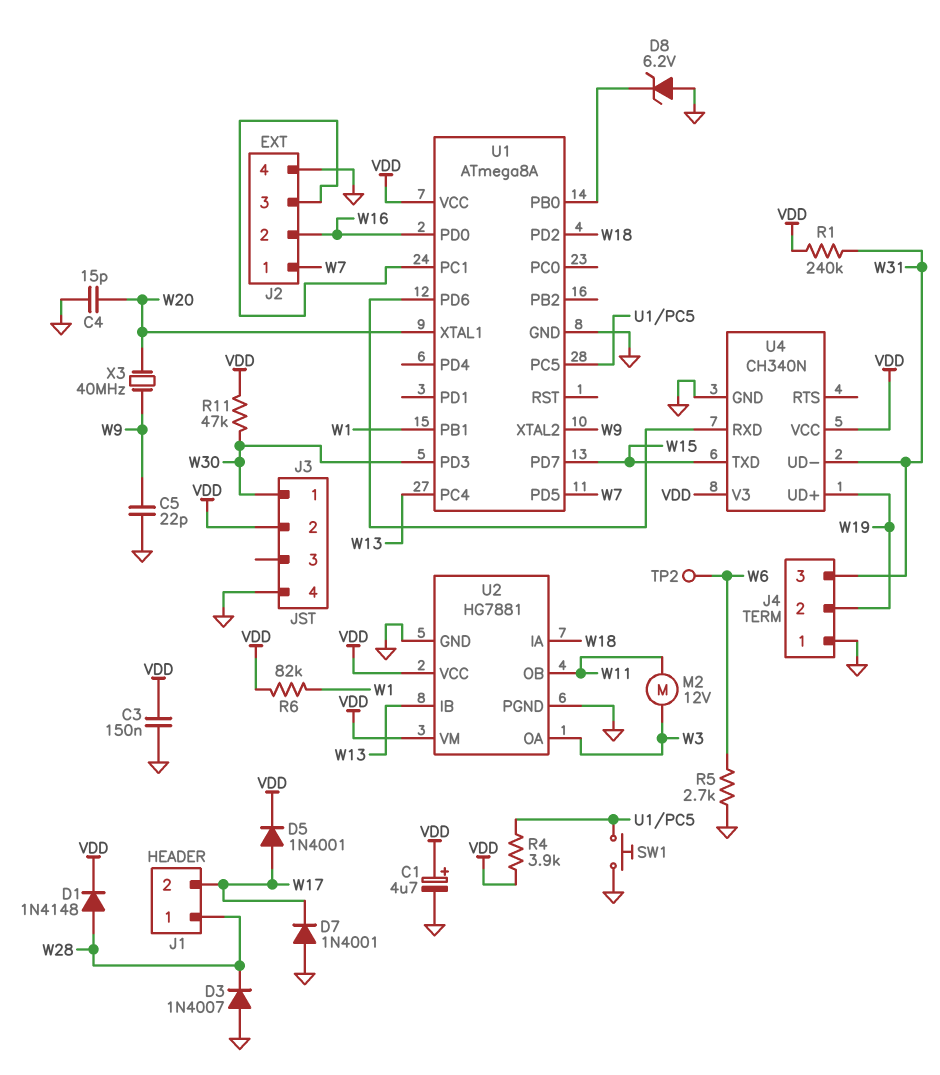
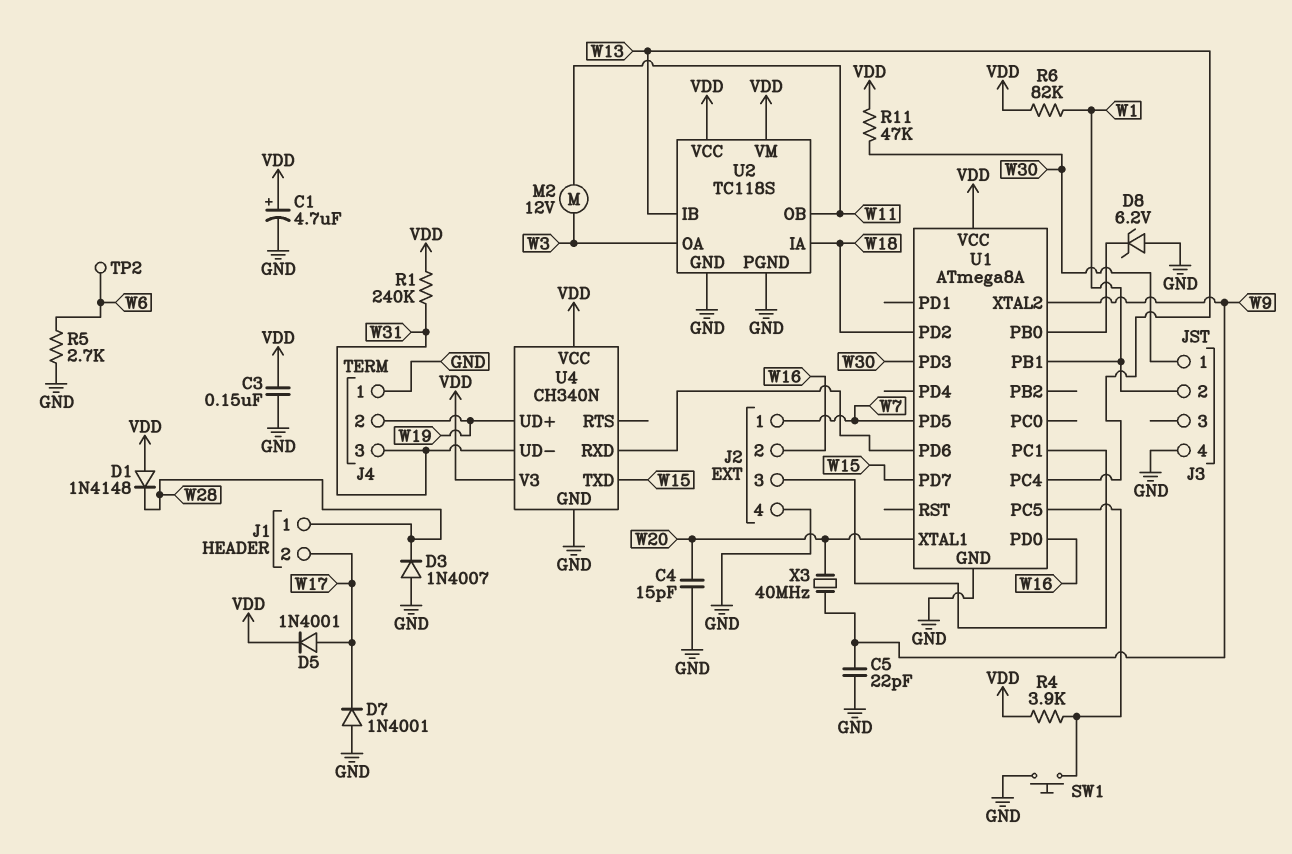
D1: diode 1N4148 (A W28, K VDD) -> diode 1N4148 (A VDD, K W28)
J3 pin 2: VDD -> W1
U2: HG7881 -> TC118S

